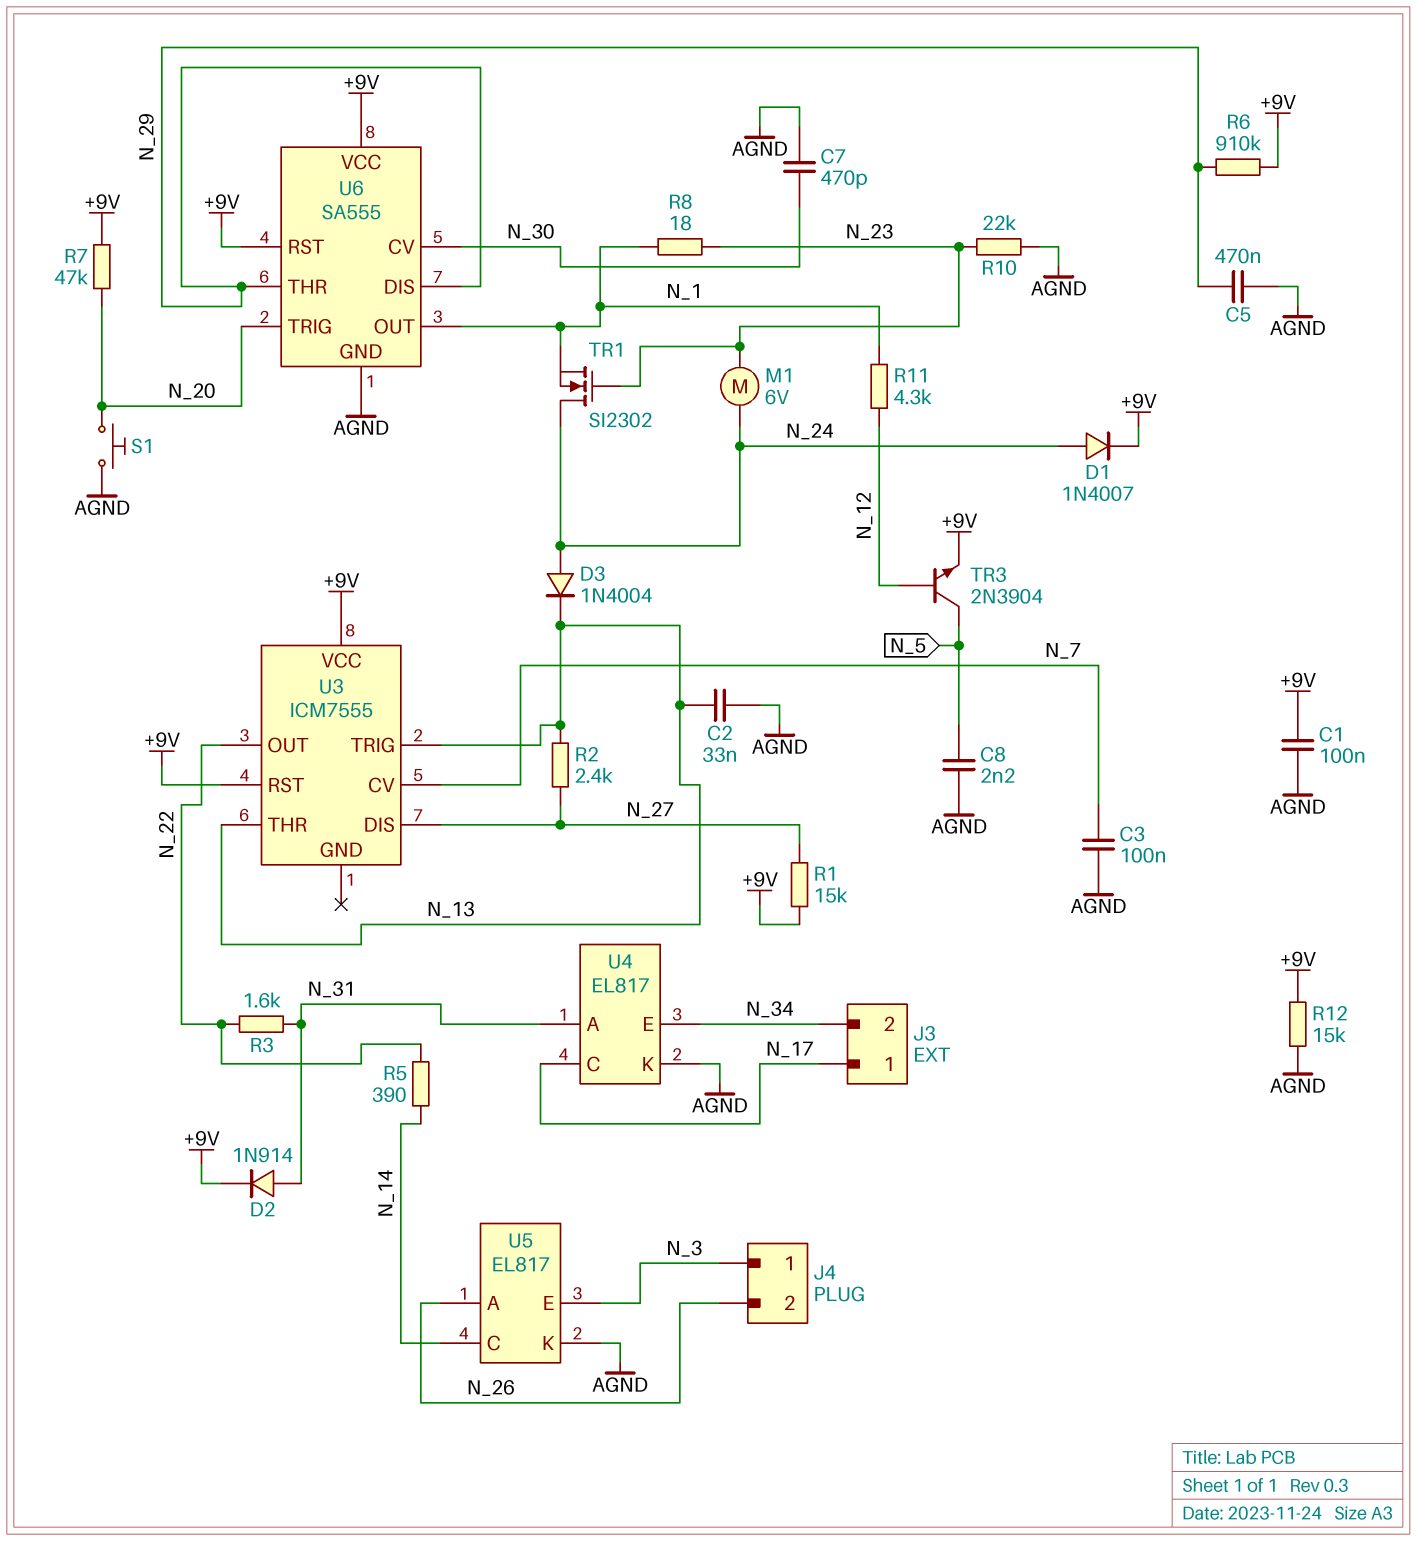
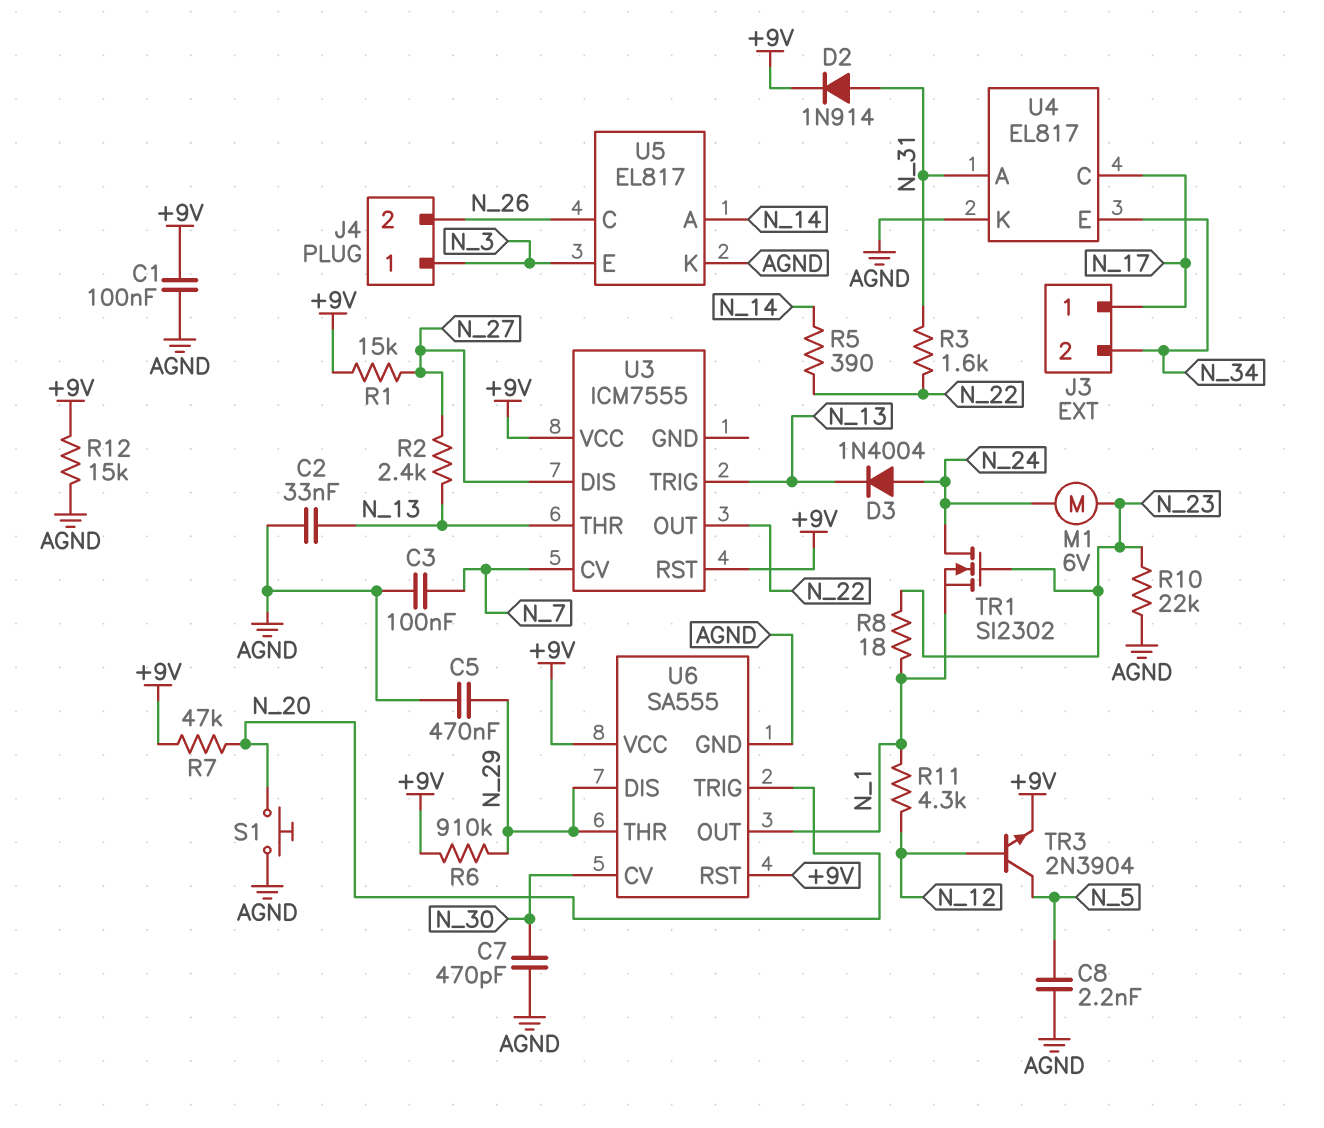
D1: diode 1N4007 (A N_24, K +9V) -> none
U5 pin A: N_26 -> N_14
U5 pin C: N_14 -> N_26

